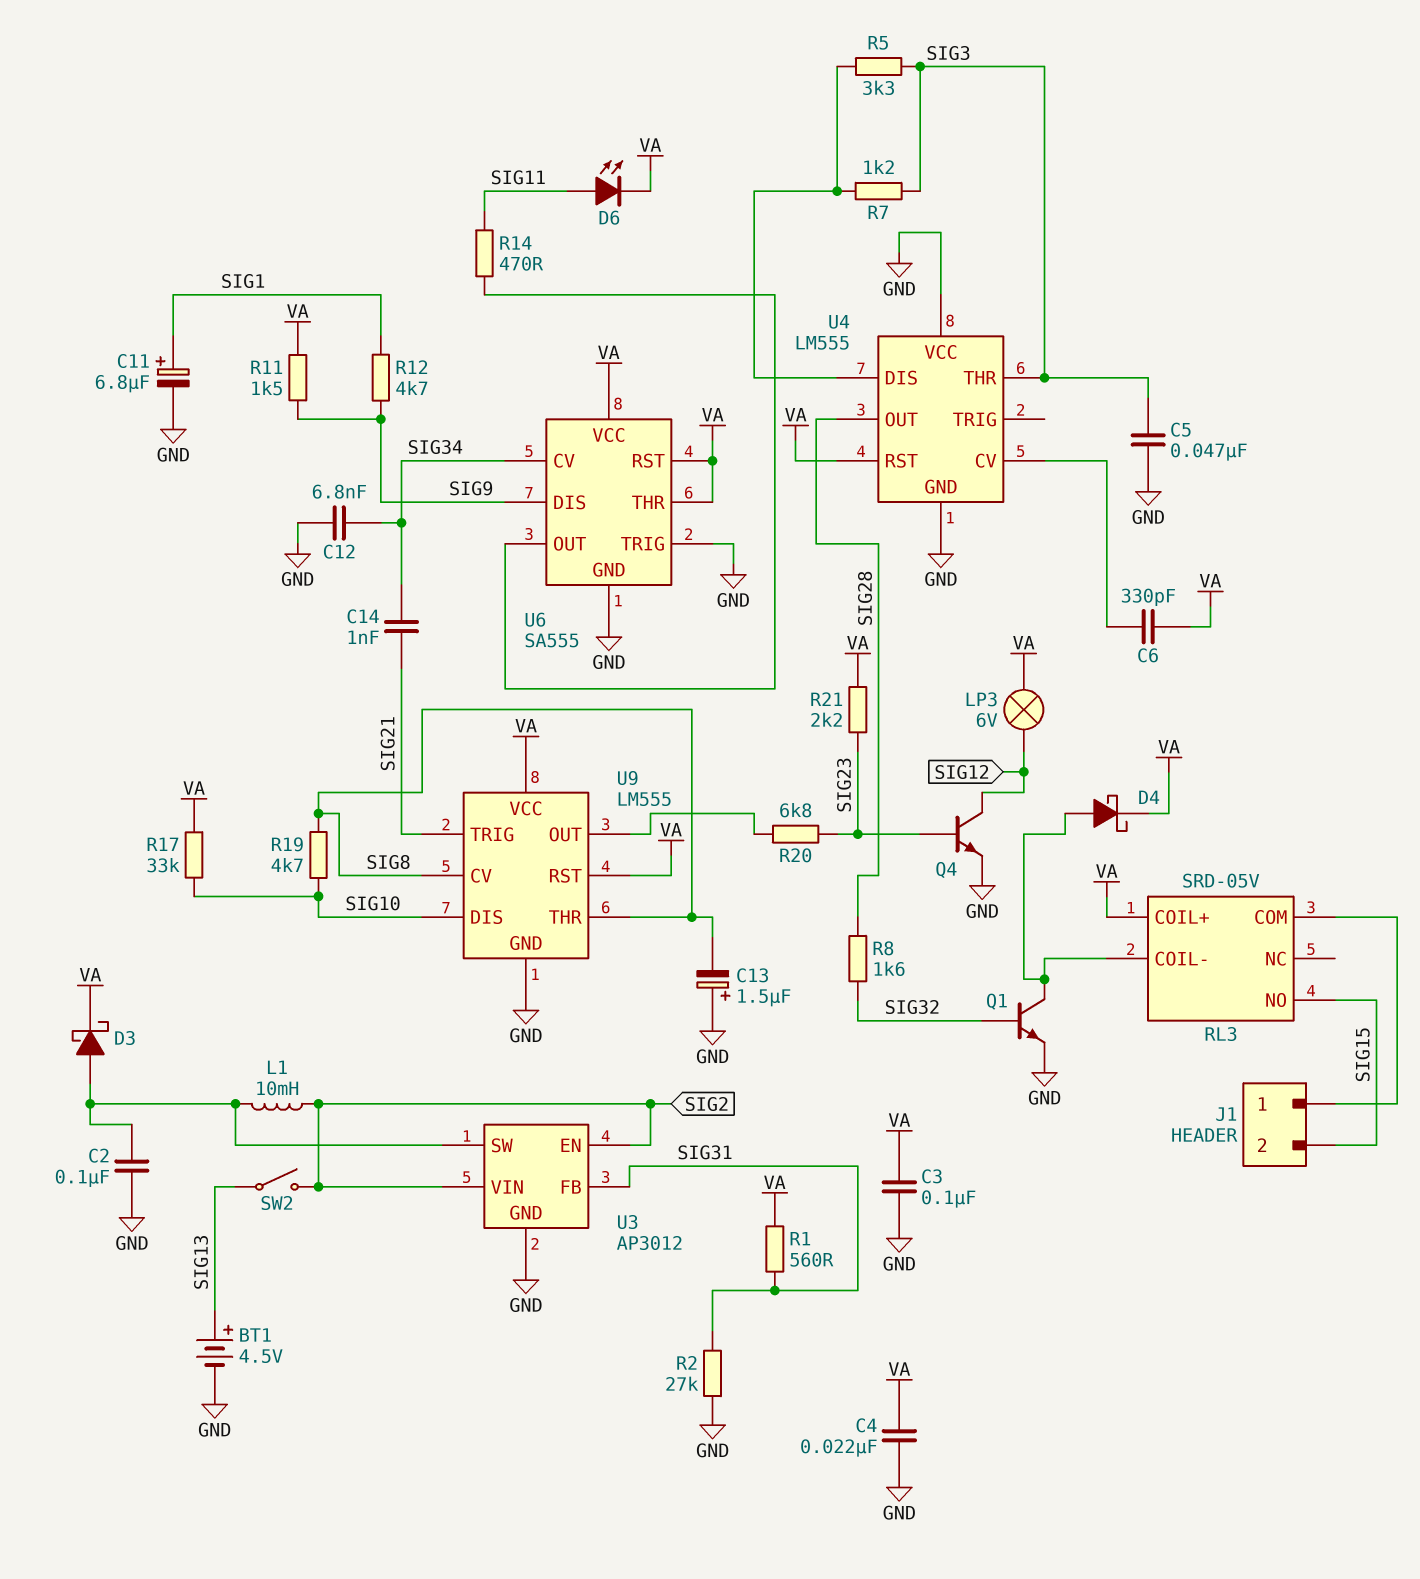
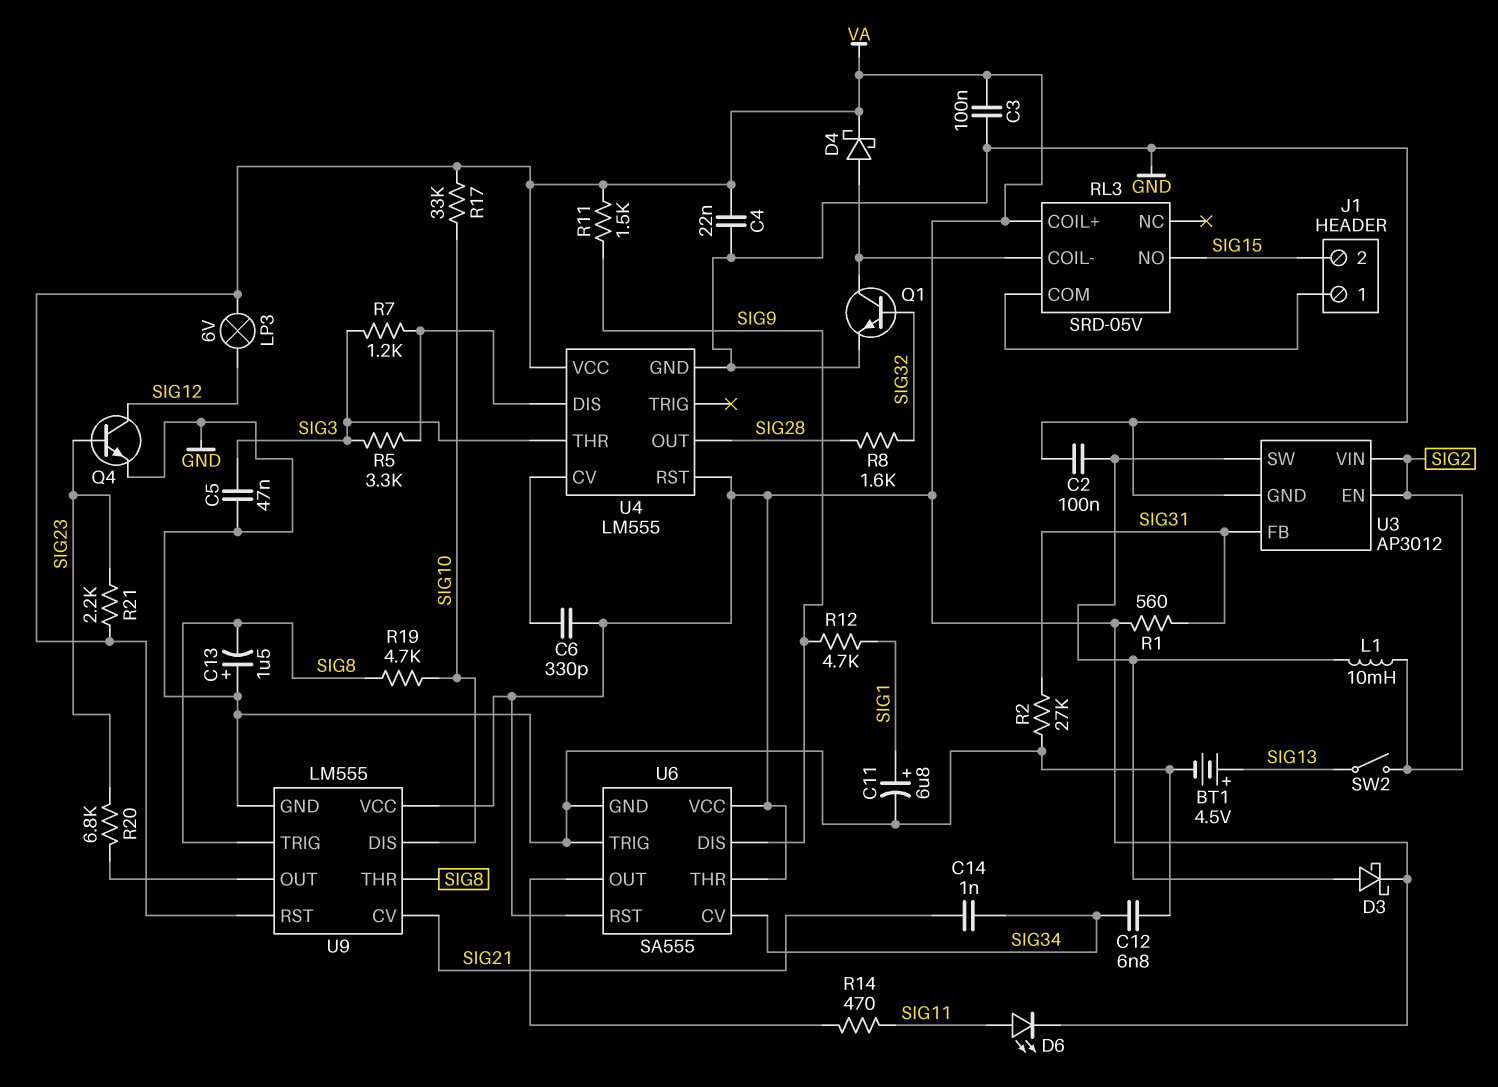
U4 pin VCC: GND -> VA
U9 pin CV: SIG8 -> SIG21
U9 pin TRIG: SIG21 -> SIG8

